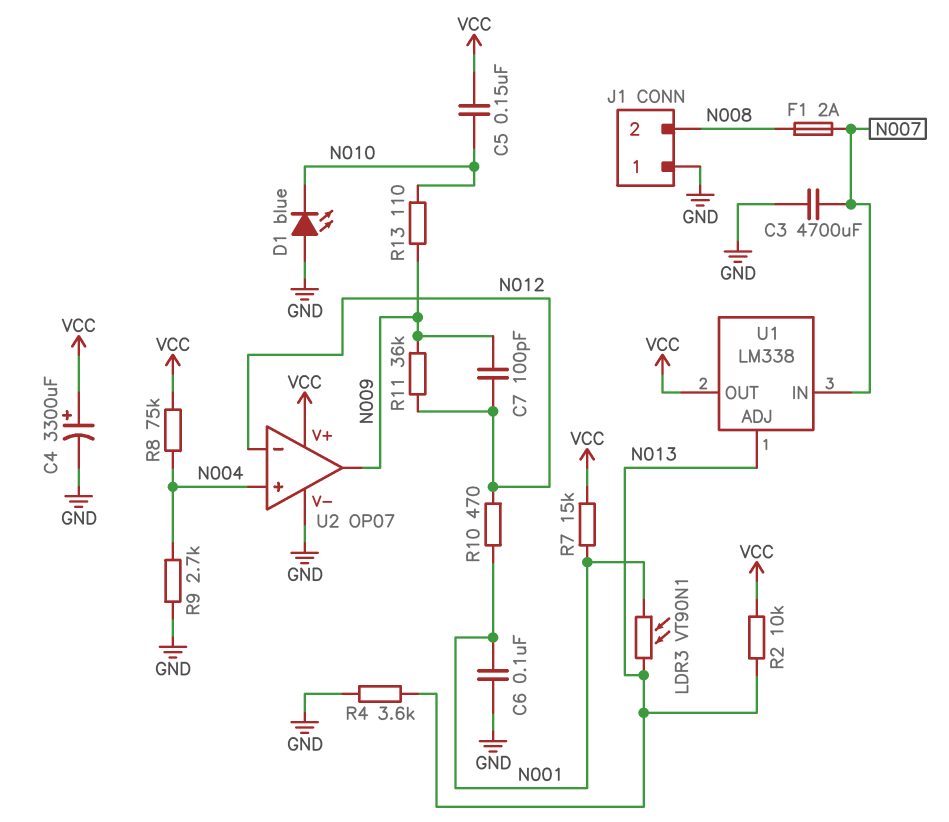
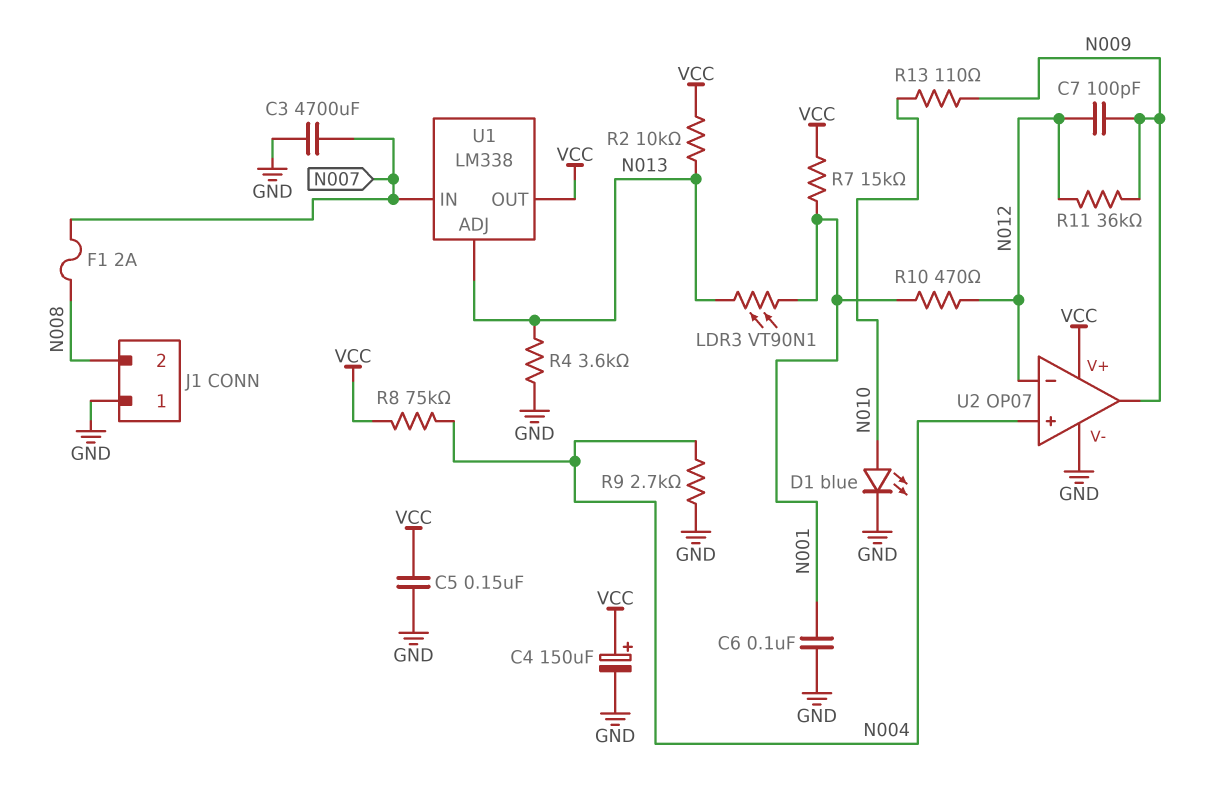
C4: 3300uF (plus VCC, minus GND) -> 150uF (plus VCC, minus GND)
C5: 150nF (N010, VCC) -> 150nF (GND, VCC)
D1: LED blue (A GND, K N010) -> LED blue (A N010, K GND)

